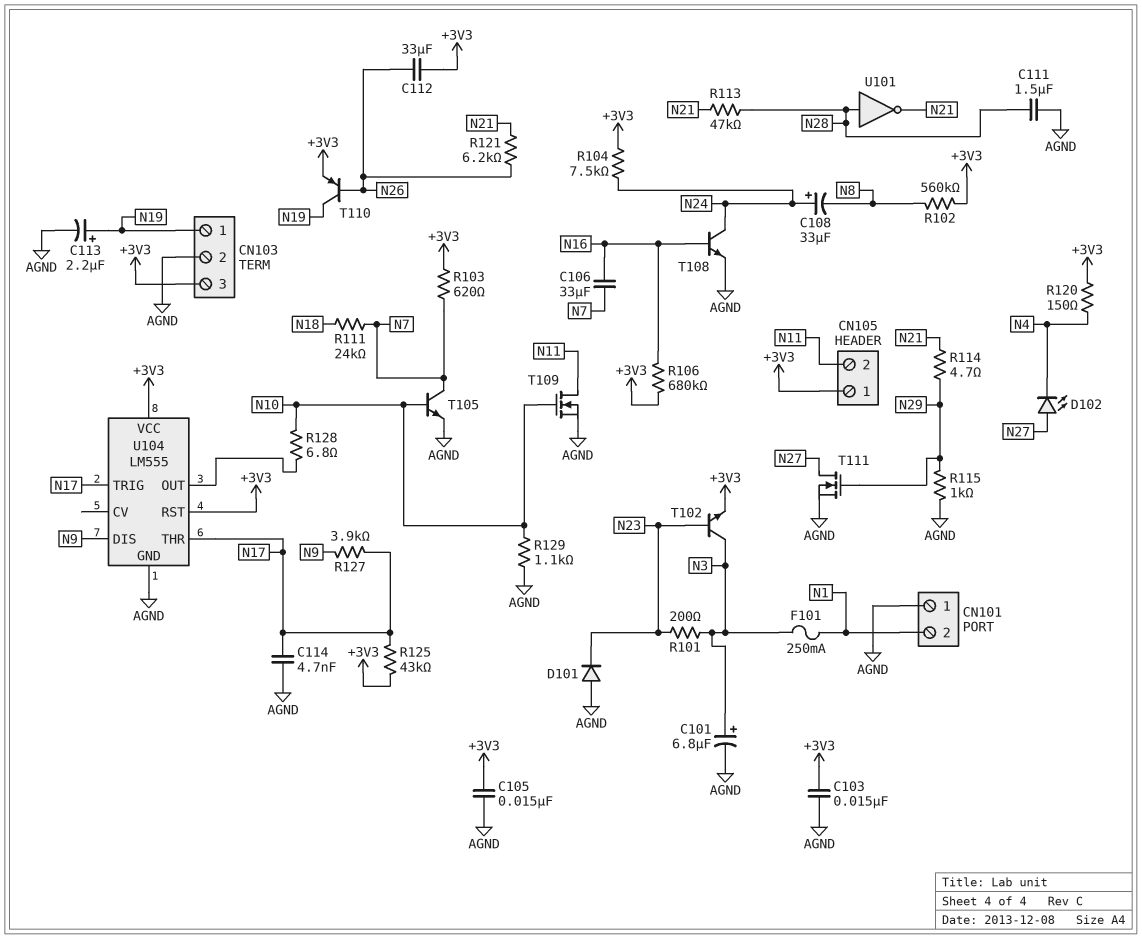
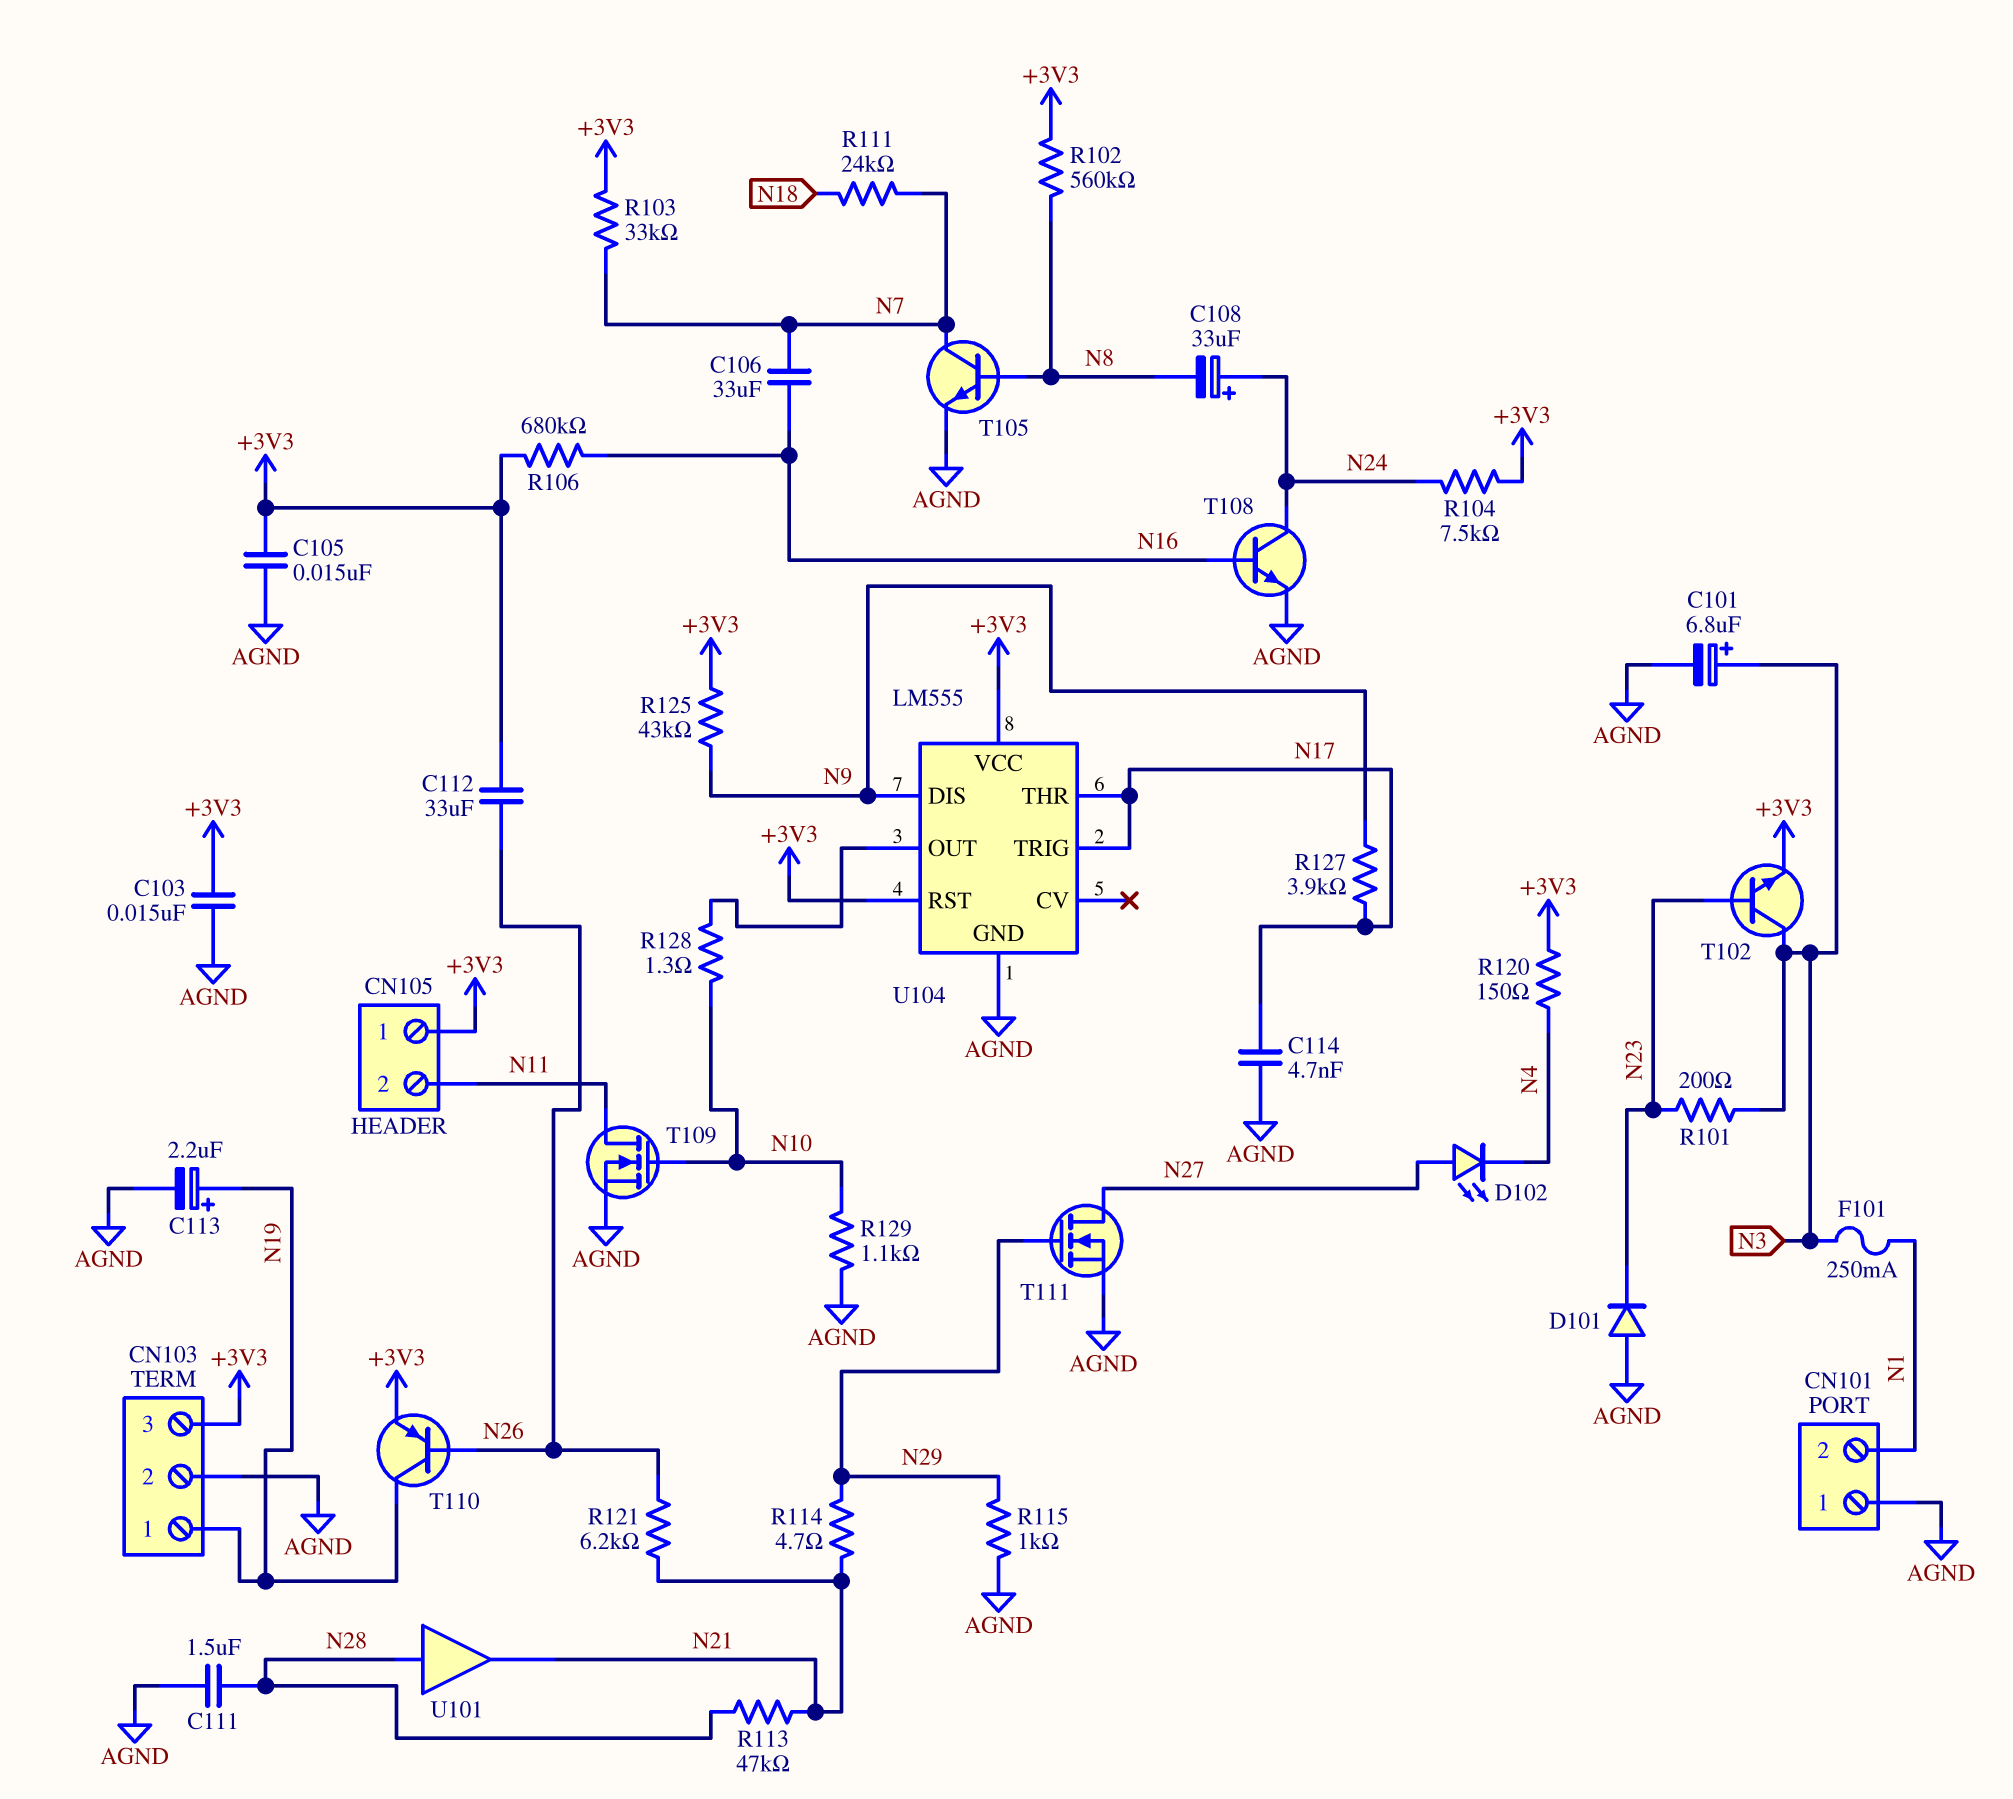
R103: 620 (+3V3, N7) -> 33k (+3V3, N7)
R125: 43k (+3V3, N17) -> 43k (+3V3, N9)
R128: 6.8 (N10, U104/OUT) -> 1.3 (N10, U104/OUT)
T105: NPN (B N10, C N7, E AGND) -> NPN (B N8, C N7, E AGND)
U101: NOT (in N28, out N21) -> buffer (in N28, out N21)

